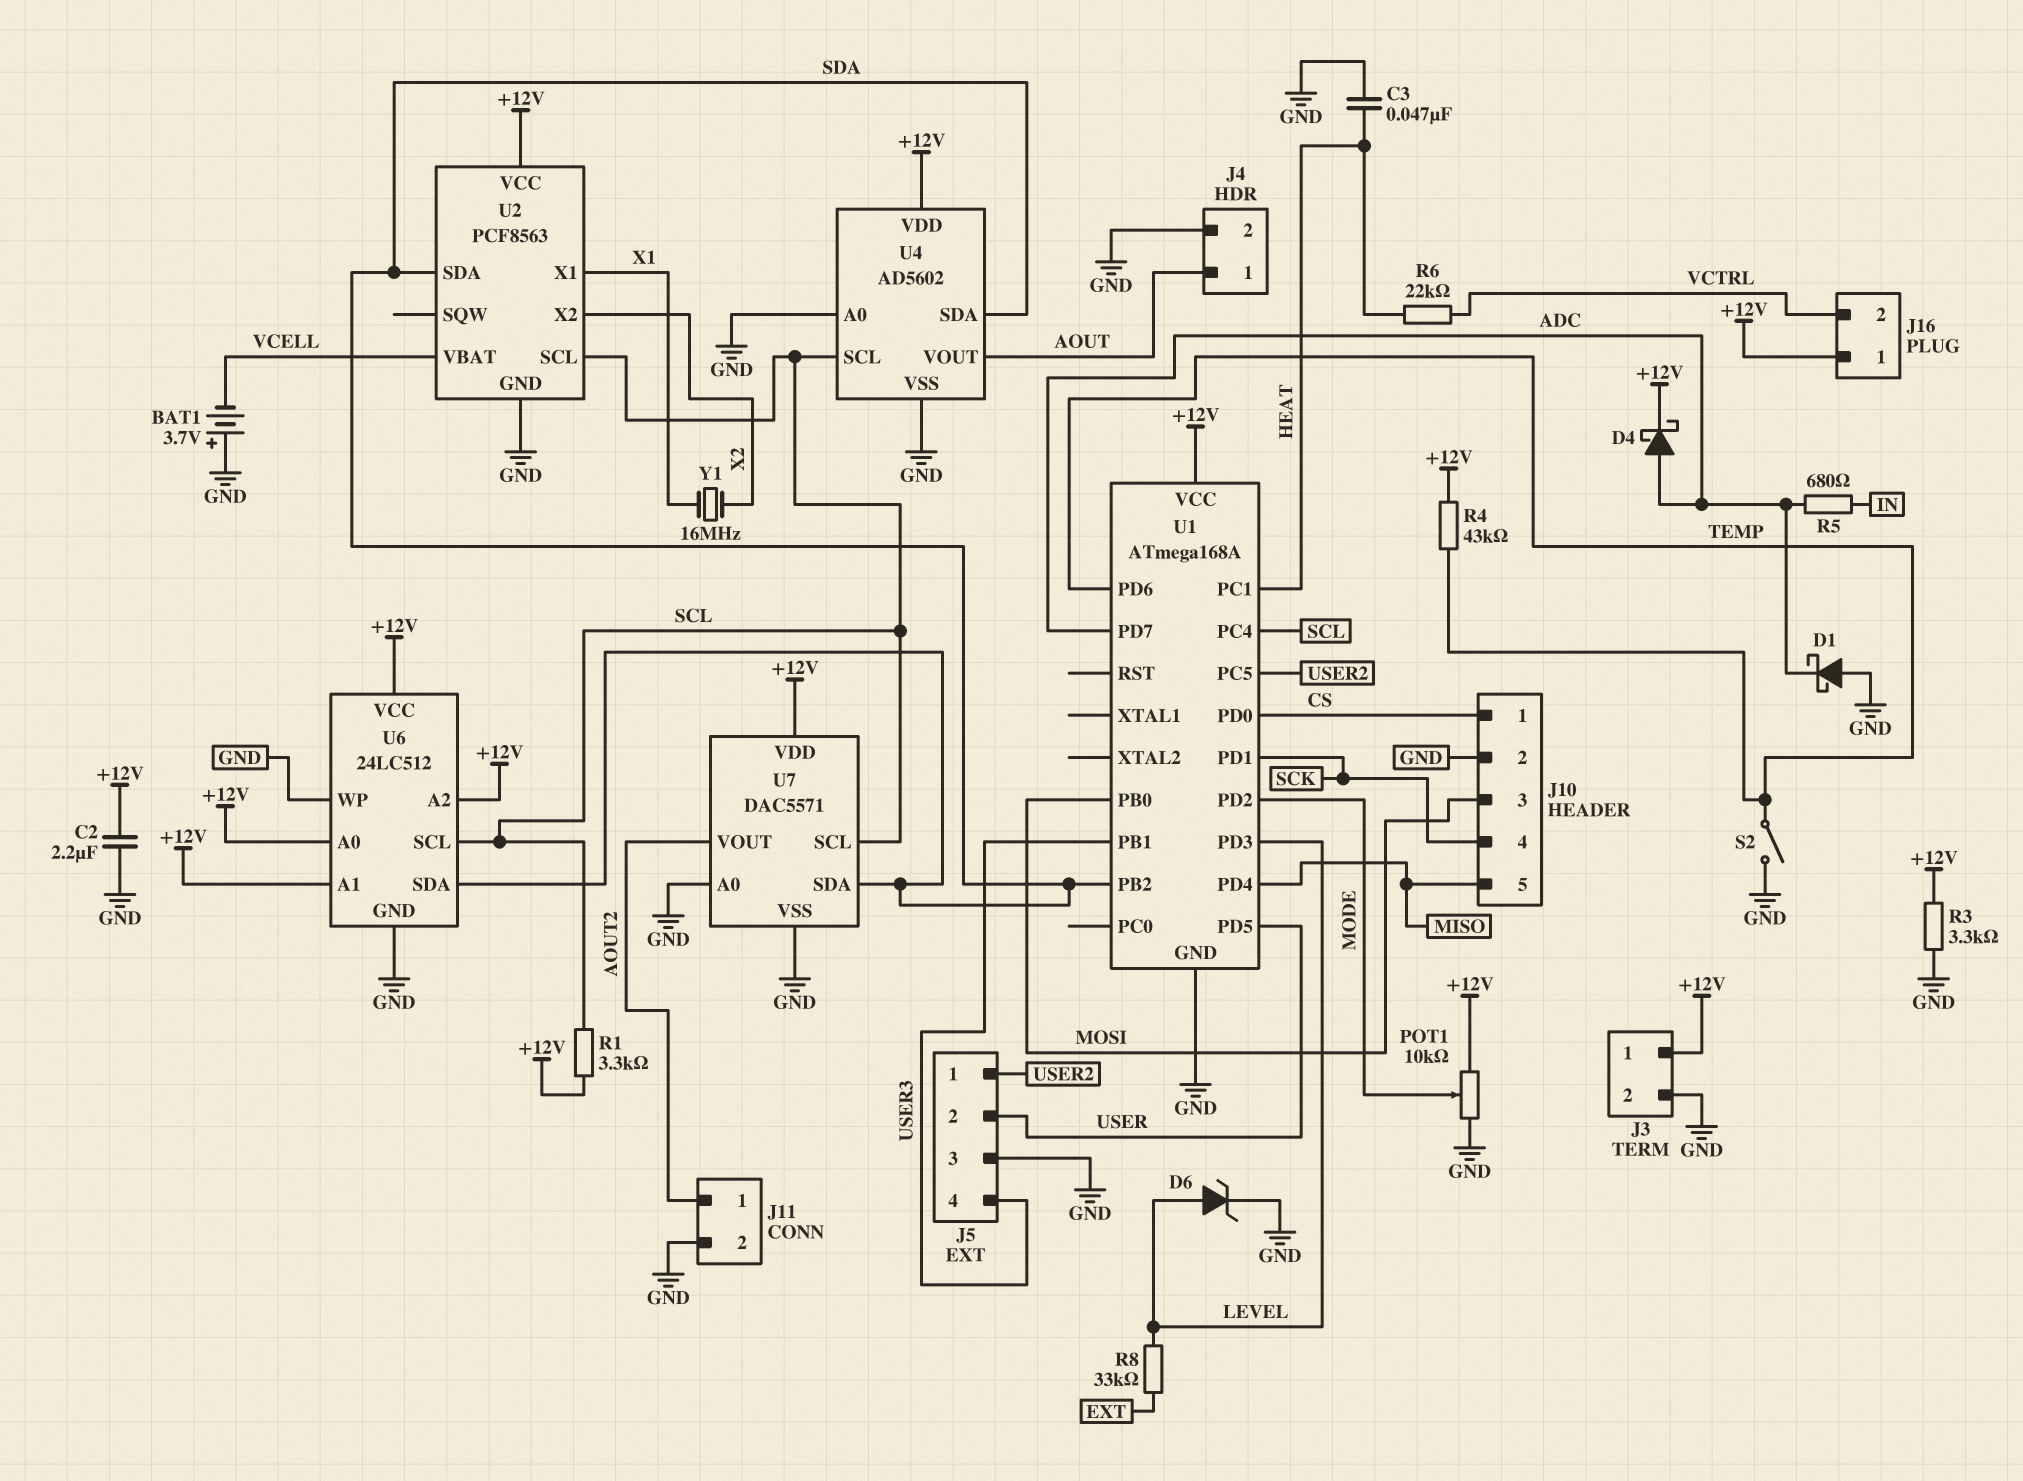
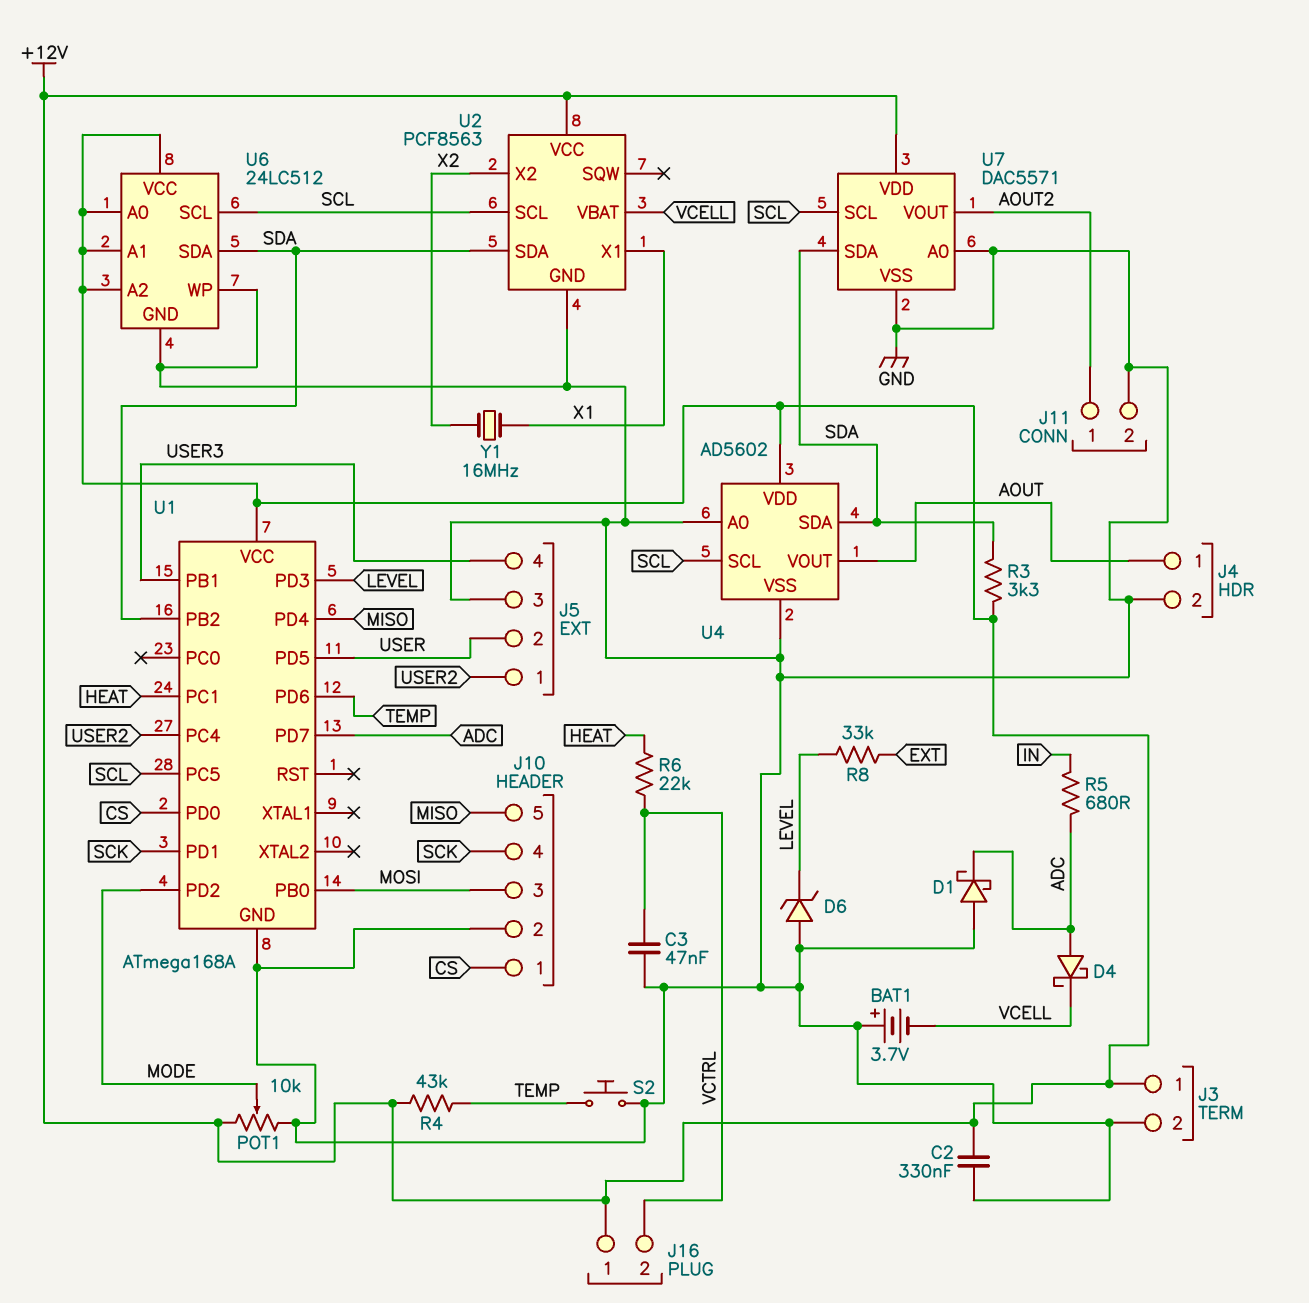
C2: 2.2uF (+12V, GND) -> 330nF (+12V, GND)
C3: 47nF (GND, HEAT) -> 47nF (GND, VCTRL)
D4: schottky (A ADC, K +12V) -> schottky (A ADC, K VCELL)
D6: zener (A LEVEL, K GND) -> zener (A GND, K LEVEL)
R1: 3.3k (+12V, SCL) -> none
R3: 3.3k (+12V, GND) -> 3.3k (+12V, SDA)
S2: switch (GND, TEMP) -> button (GND, TEMP)
U1 pin PC4: SCL -> USER2
U1 pin PC5: USER2 -> SCL

